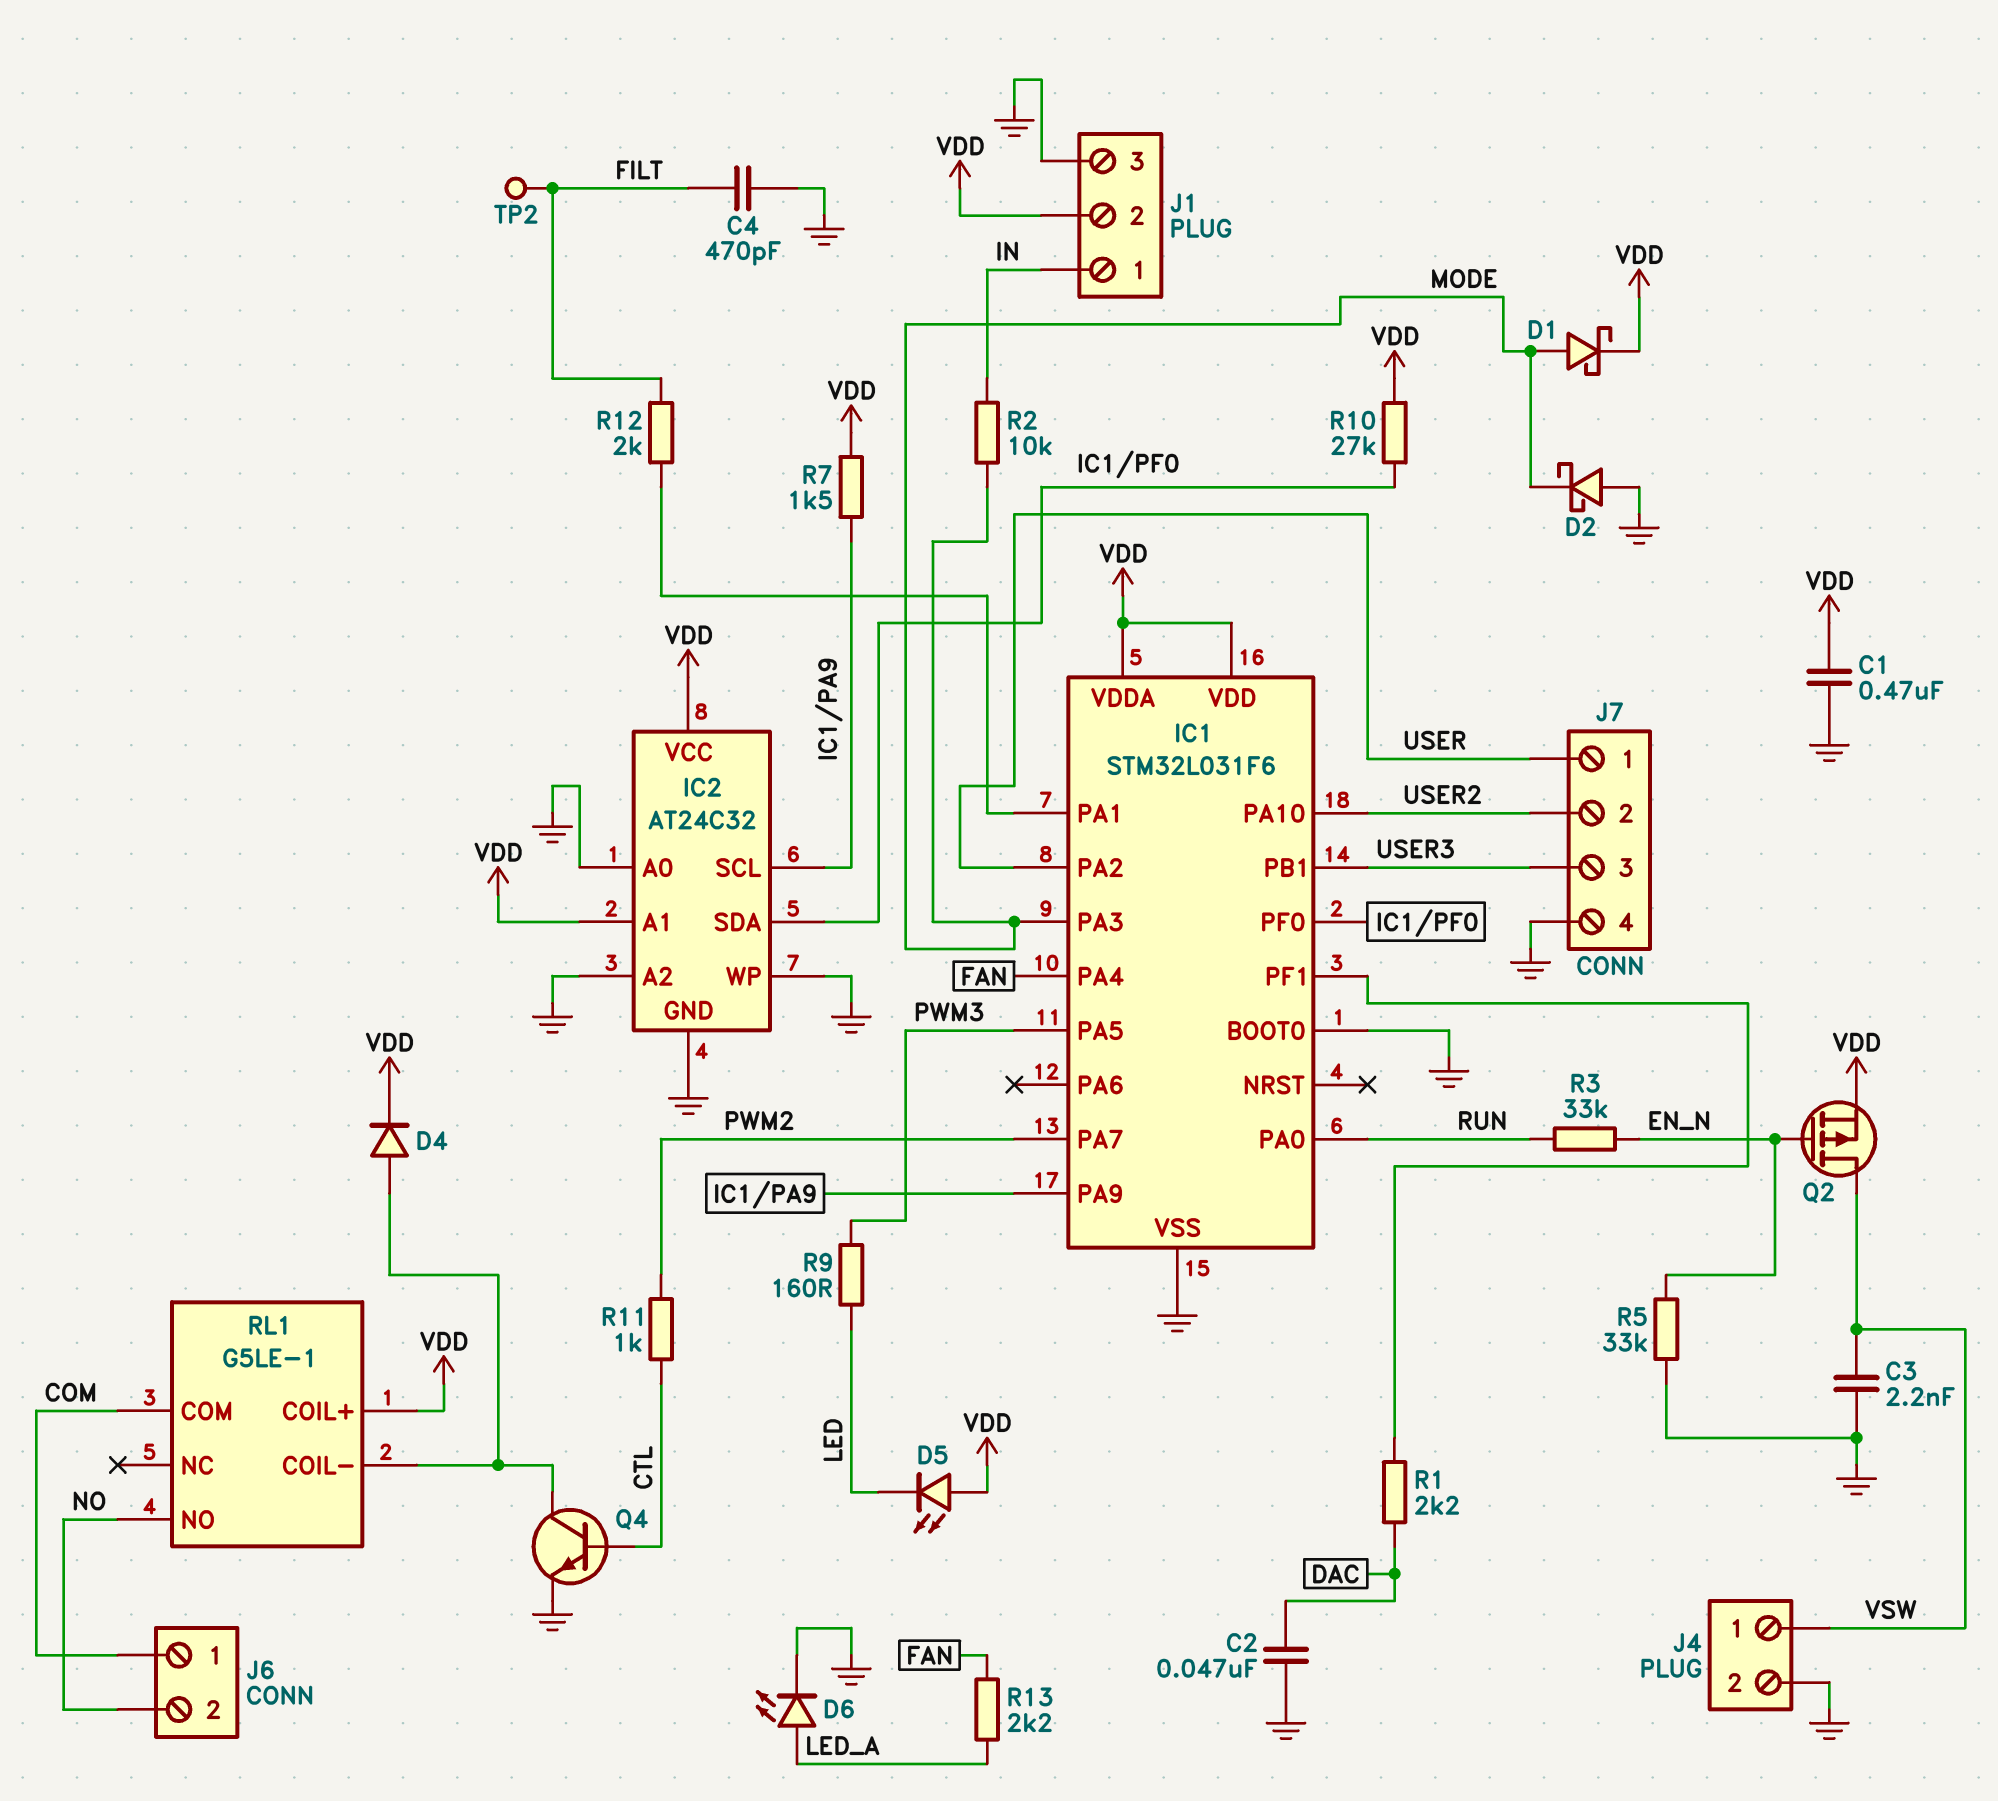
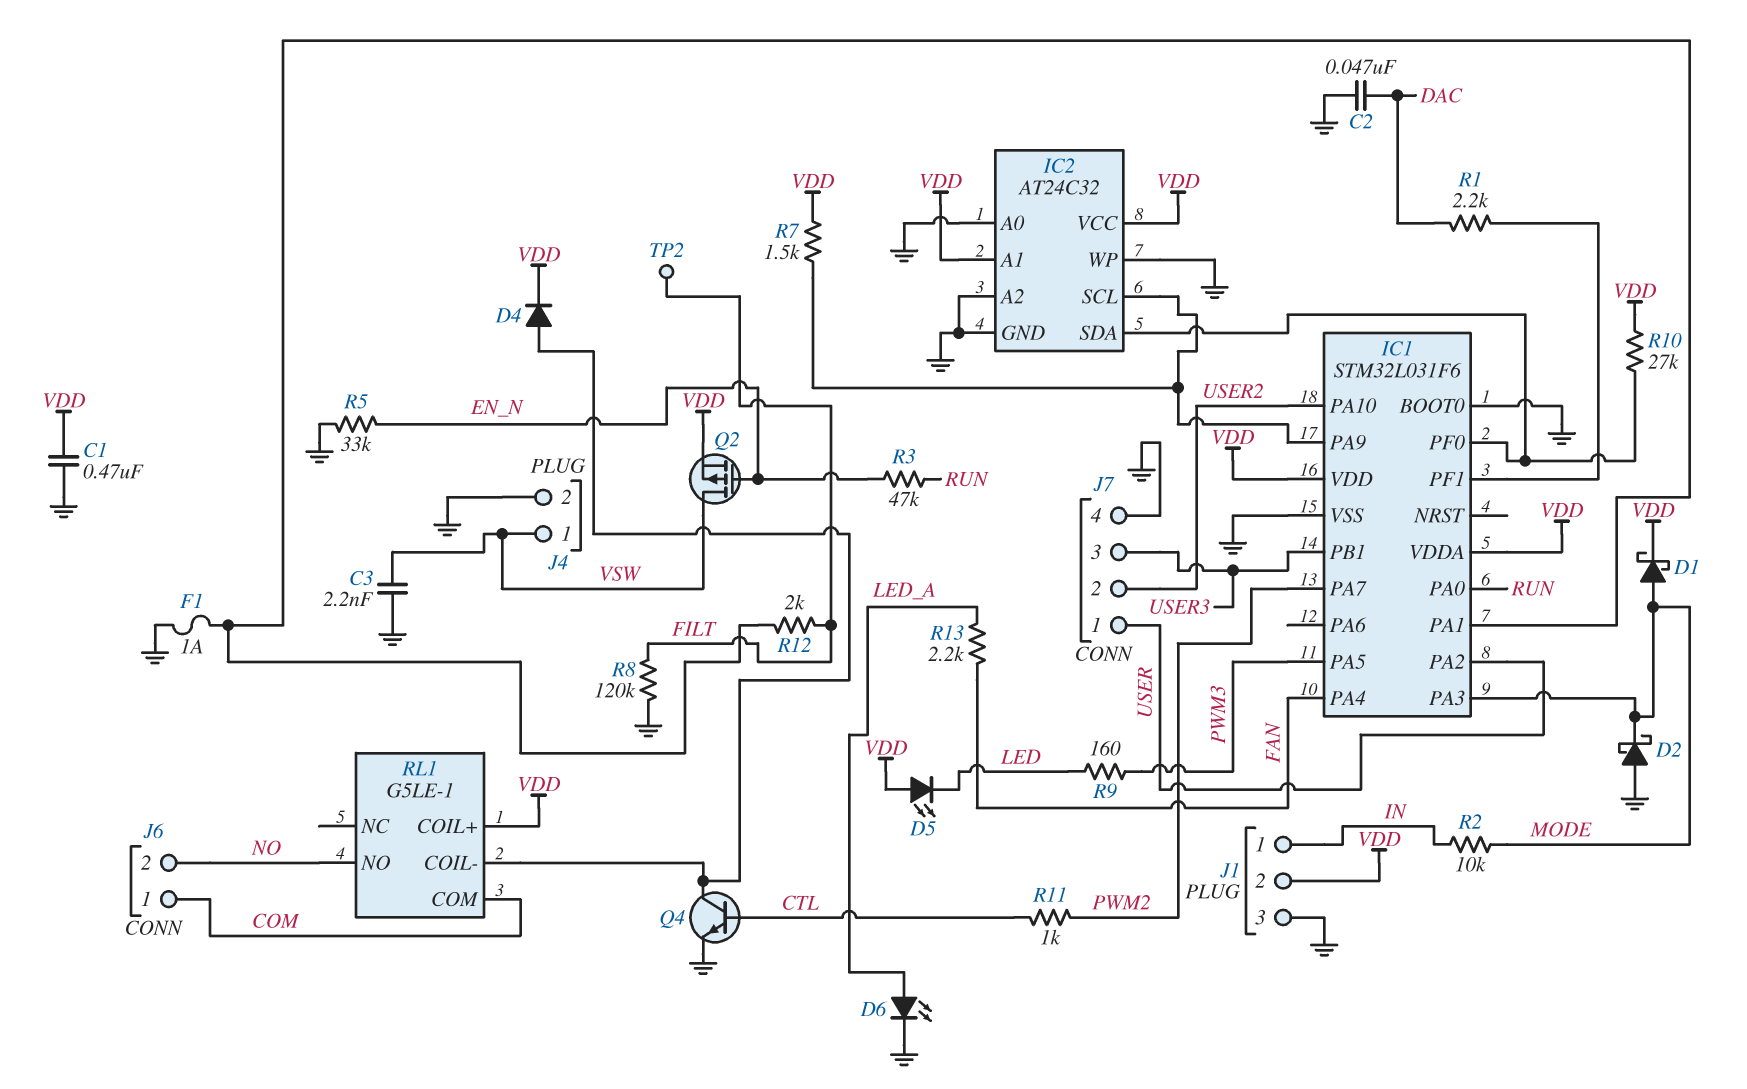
C4: 470pF (FILT, GND) -> none
F1: none -> 1A (GND, IC1/PA1)
R3: 33k (EN_N, RUN) -> 47k (EN_N, RUN)
R8: none -> 120k (FILT, GND)

